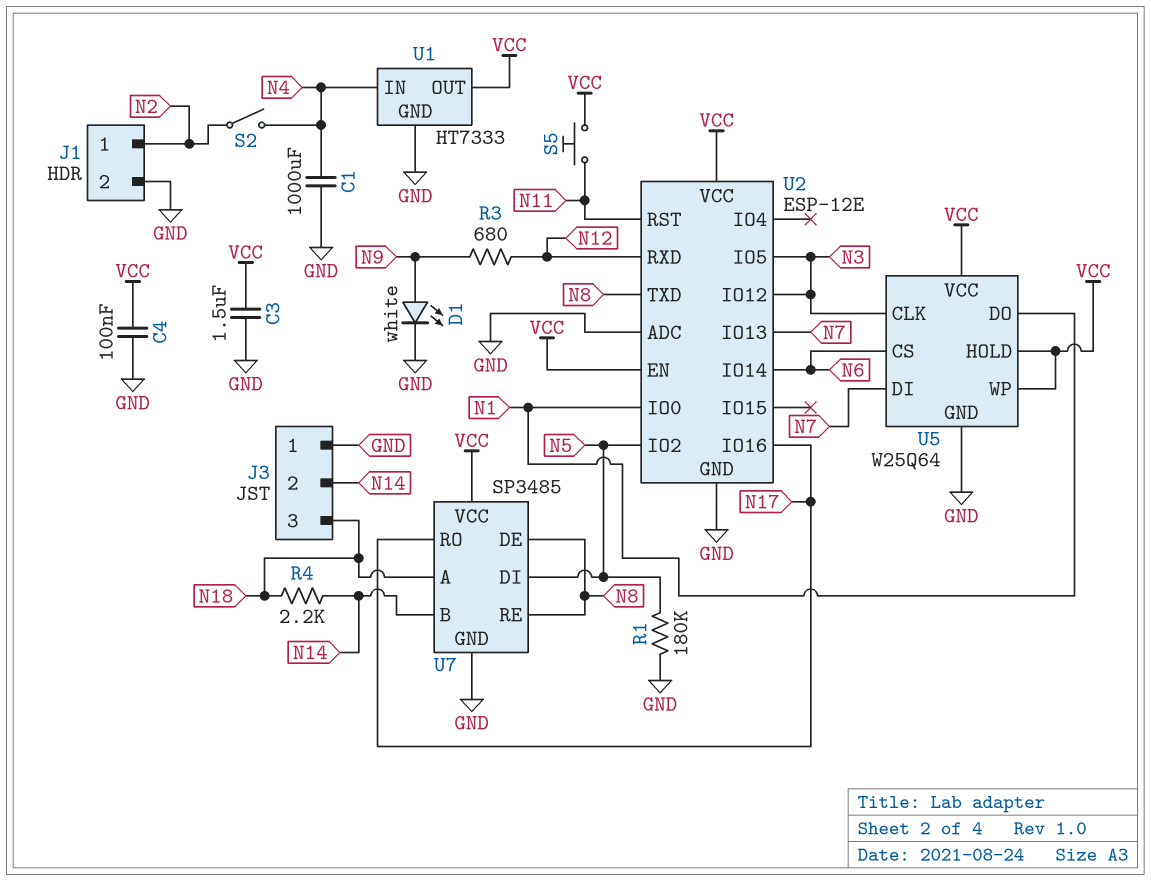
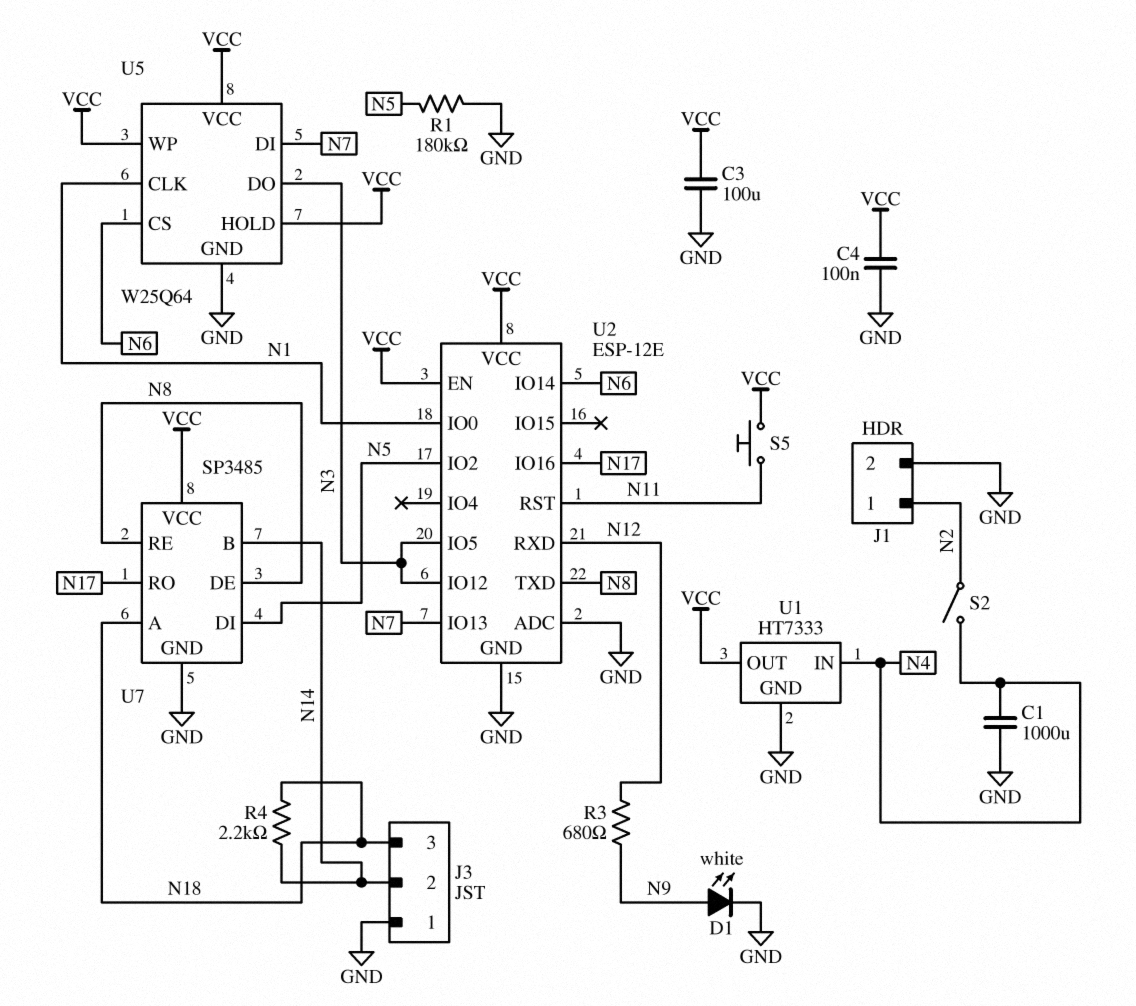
C3: 1.5uF (GND, VCC) -> 100uF (GND, VCC)
U5 pin CLK: N3 -> N1
U5 pin DO: N1 -> N3

